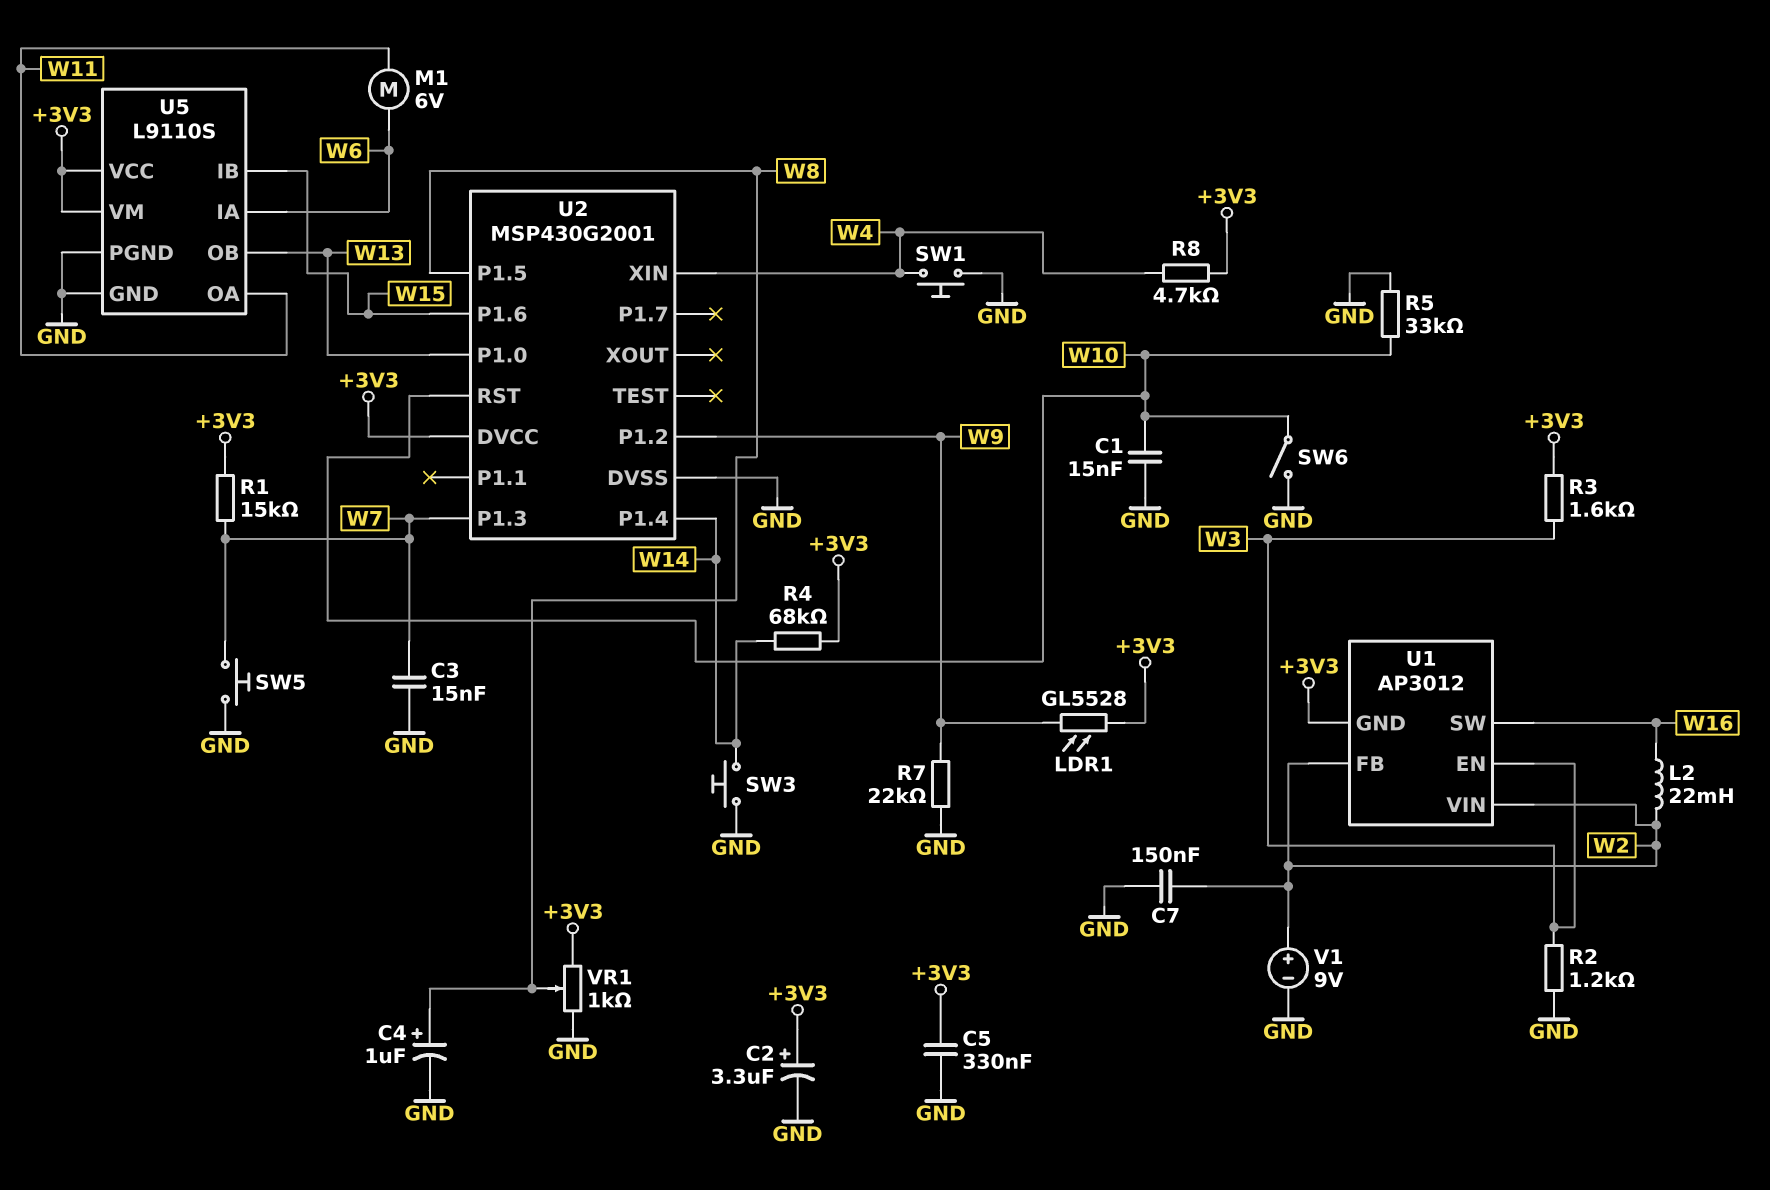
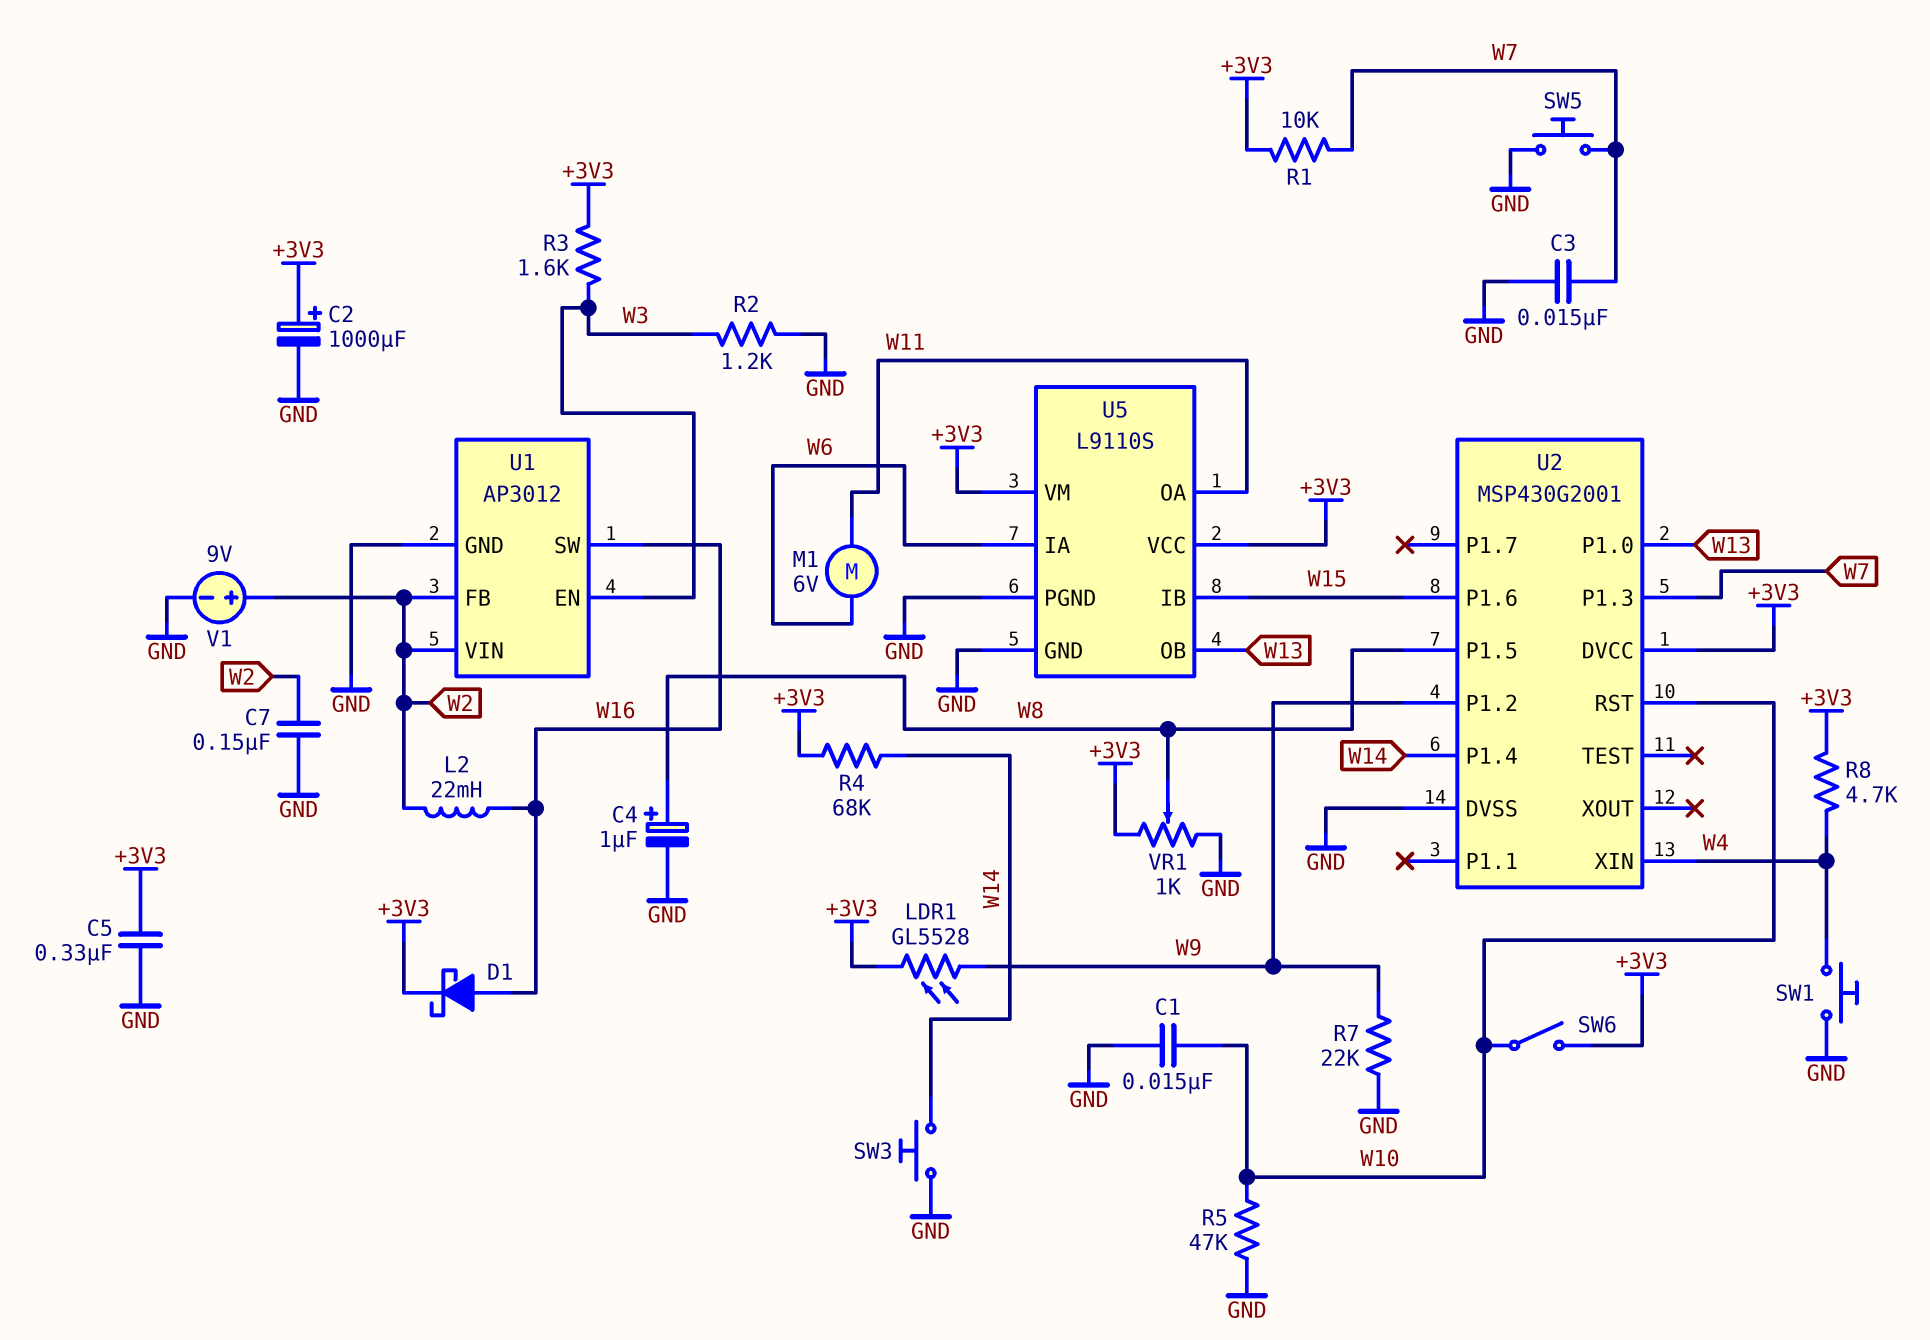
C2: 3.3uF (plus +3V3, minus GND) -> 1000uF (plus +3V3, minus GND)
D1: none -> schottky (A W16, K +3V3)
R1: 15k (+3V3, W7) -> 10k (+3V3, W7)
R5: 33k (GND, W10) -> 47k (GND, W10)
SW6: switch (GND, W10) -> switch (+3V3, W10)
U1 pin GND: +3V3 -> GND

